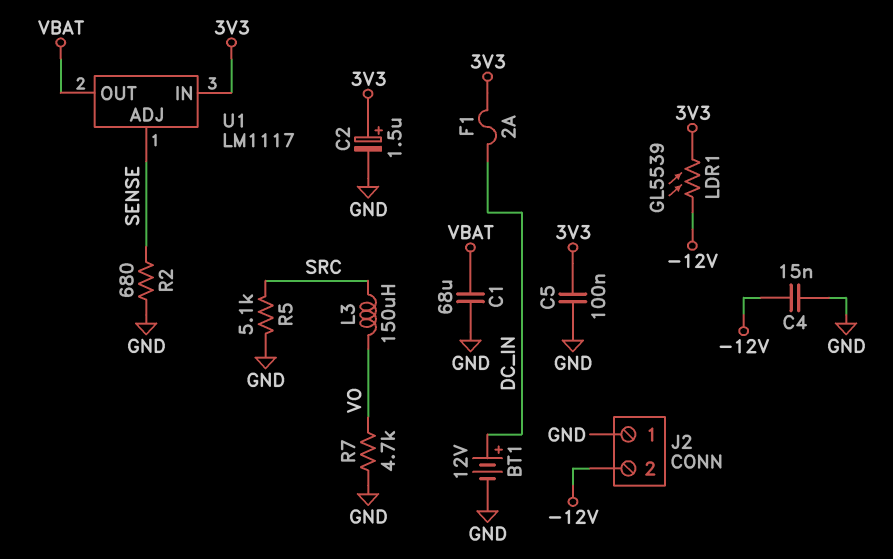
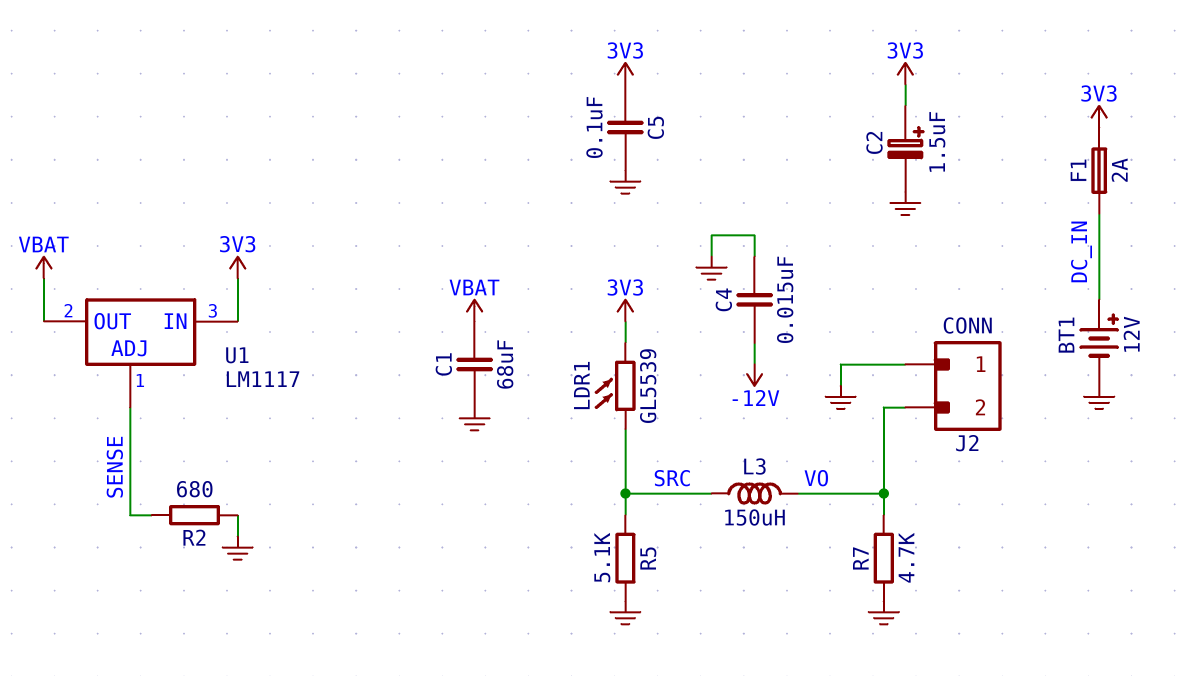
J2 pin 2: -12V -> VO
LDR1: GL5539 (-12V, 3V3) -> GL5539 (3V3, SRC)

